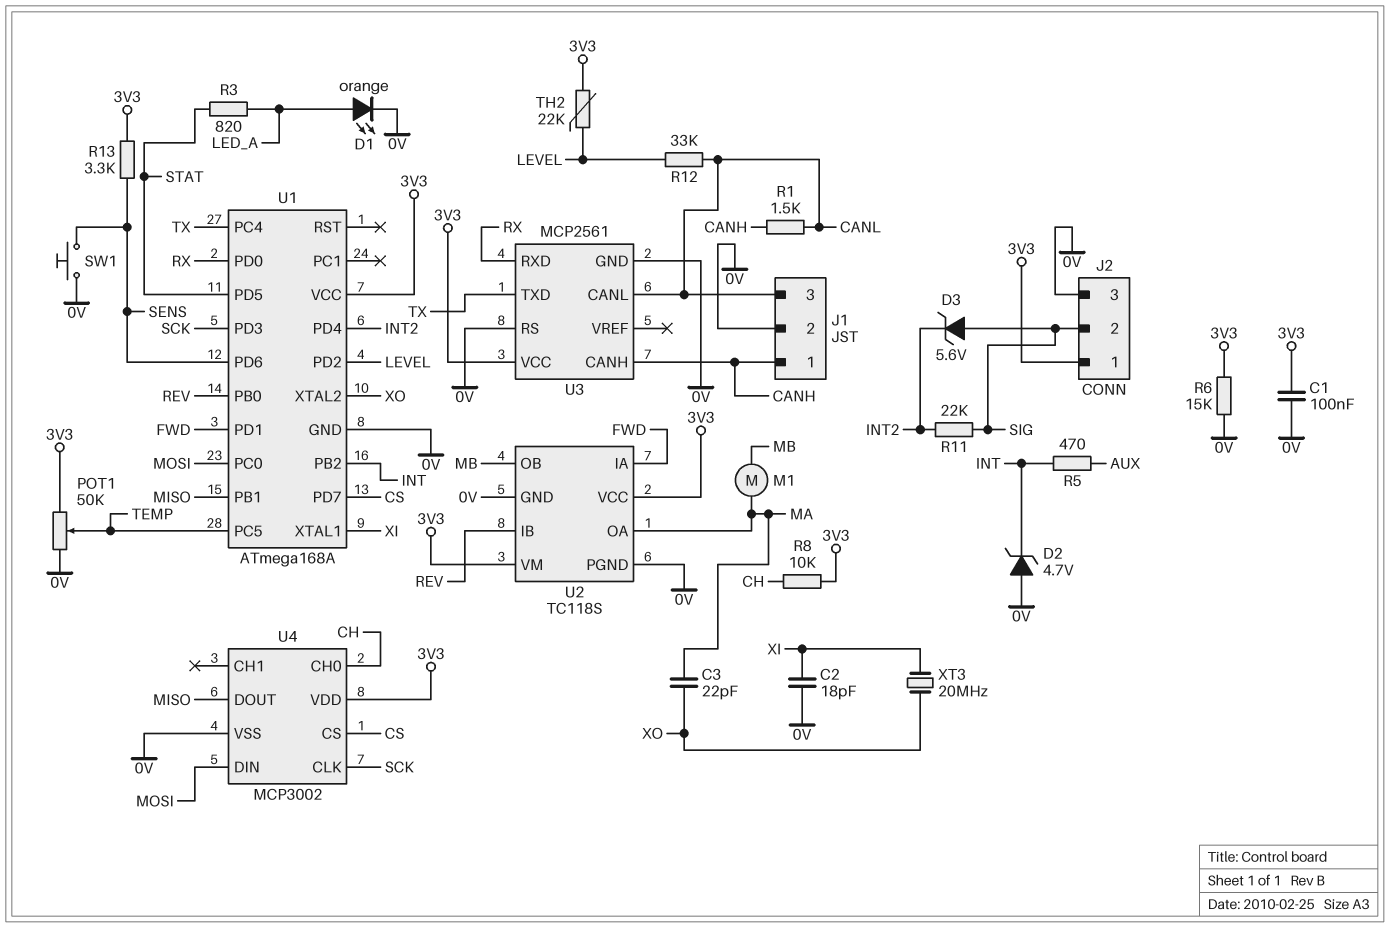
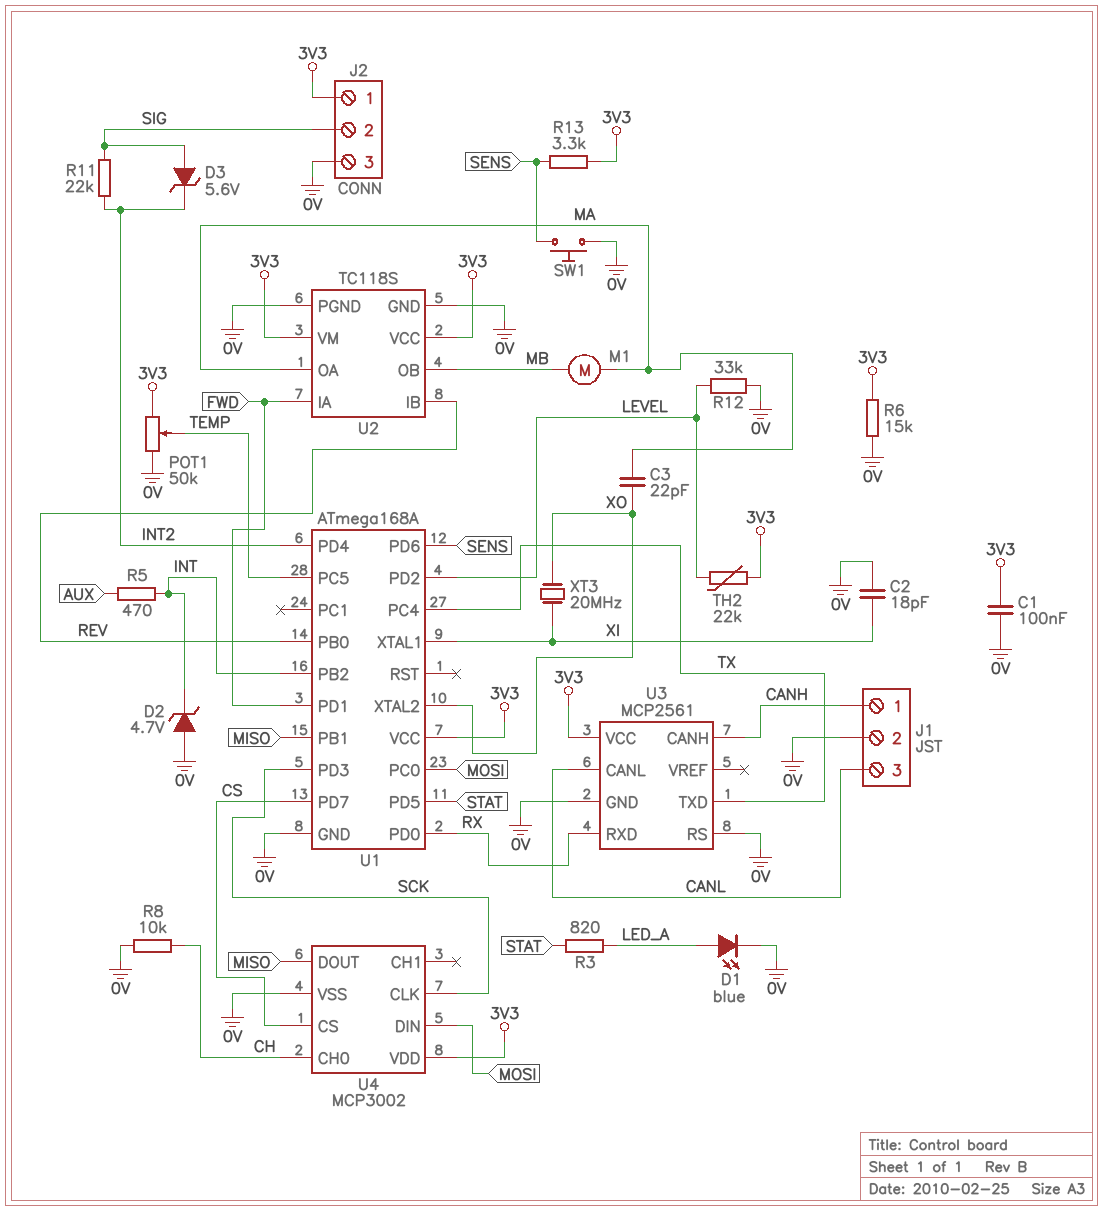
D1: LED orange (A LED_A, K 0V) -> LED blue (A LED_A, K 0V)
R1: 1.5k (CANH, CANL) -> none
R8: 10k (3V3, CH) -> 10k (0V, CH)
R12: 33k (CANL, LEVEL) -> 33k (0V, LEVEL)

